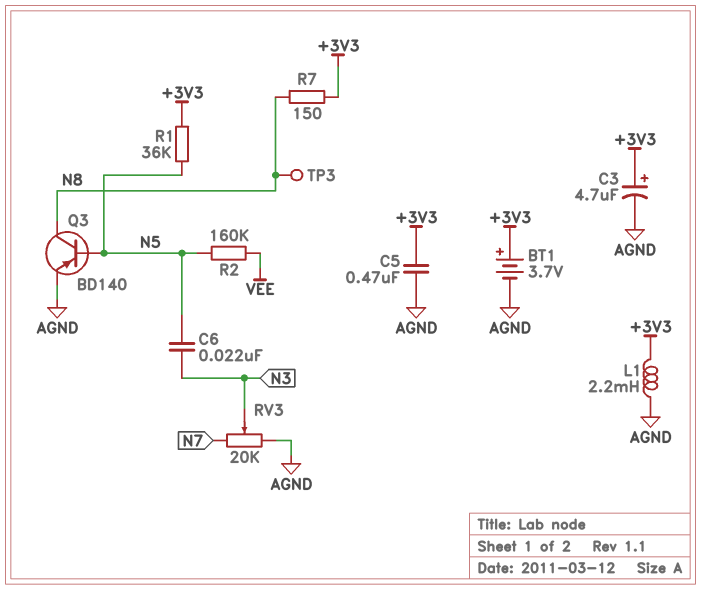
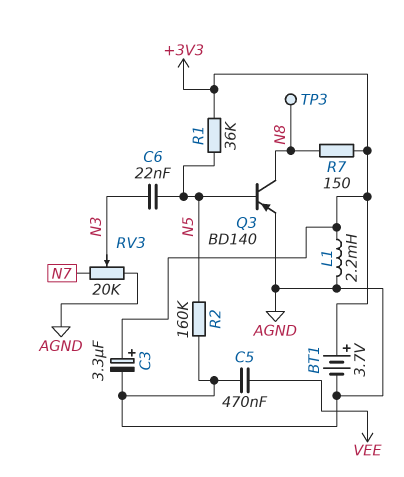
C3: 4.7uF (plus +3V3, minus AGND) -> 3.3uF (plus +3V3, minus AGND)
C5: 470nF (+3V3, AGND) -> 470nF (AGND, VEE)
R2: 160k (N5, VEE) -> 160k (AGND, N5)

